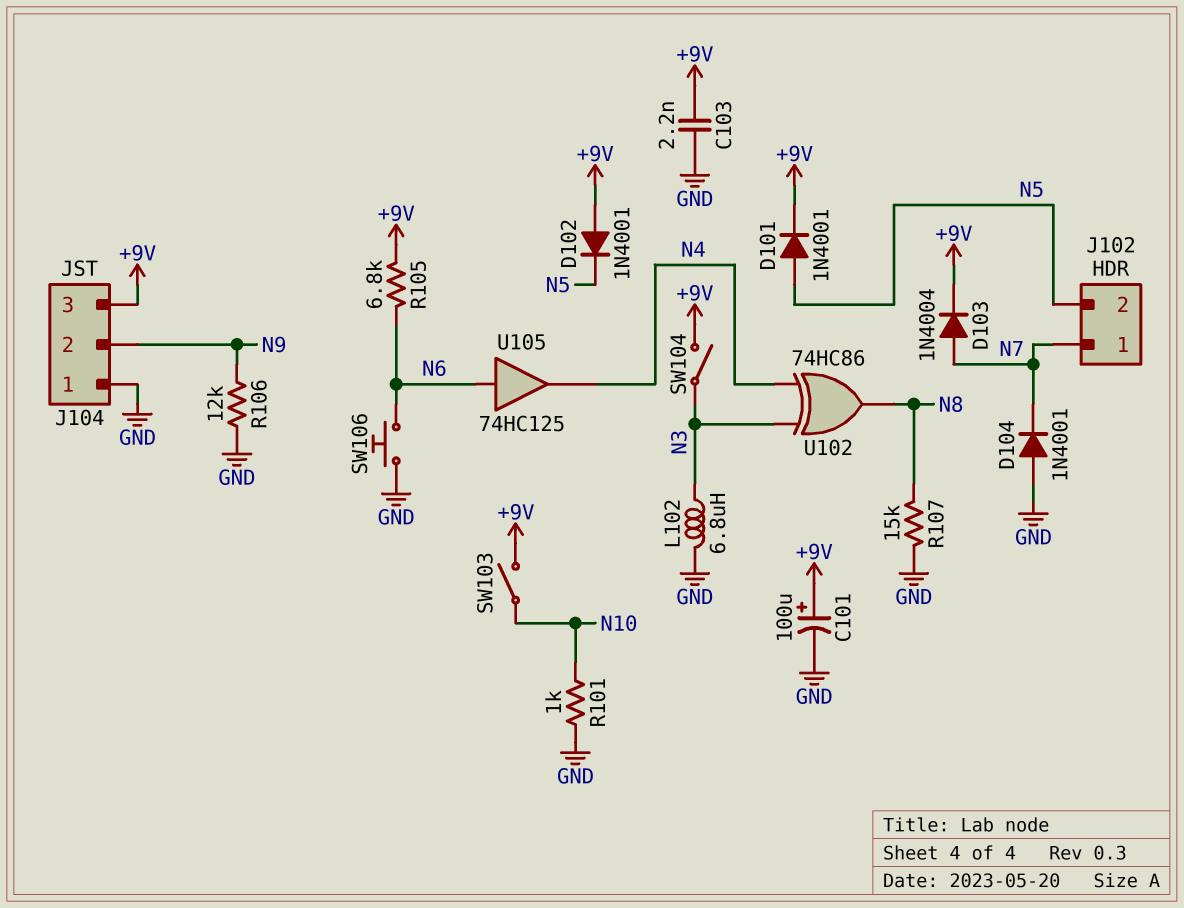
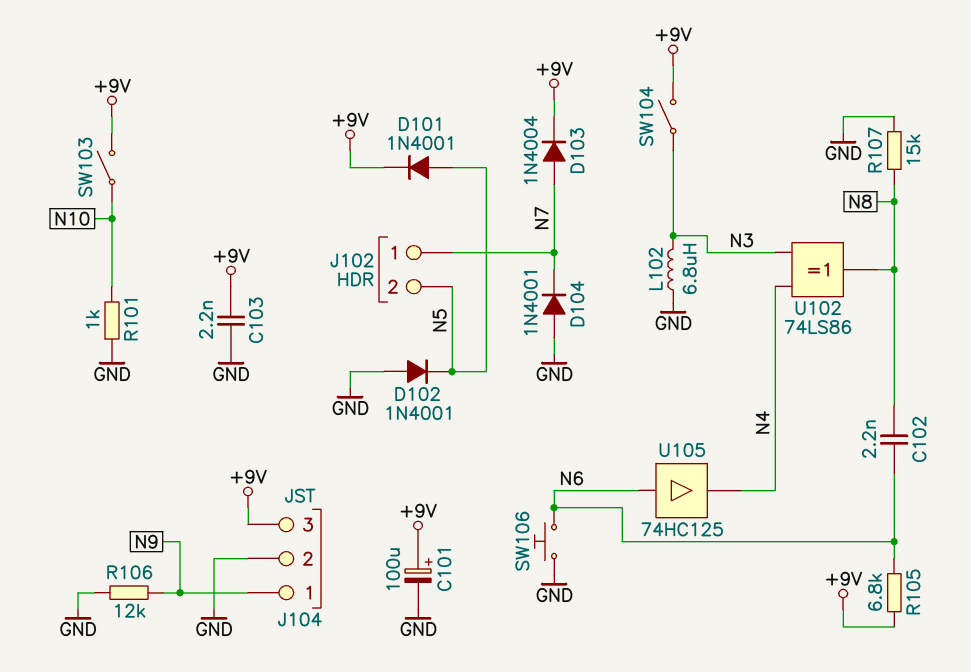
C102: none -> 2.2nF (N6, N8)
D102: diode 1N4001 (A +9V, K N5) -> diode 1N4001 (A GND, K N5)
J104 pin 1: GND -> N9
J104 pin 2: N9 -> GND
U102: XOR 74HC86 (in N3, in N4, out N8) -> XOR 74LS86 (in N3, in N4, out N8)

